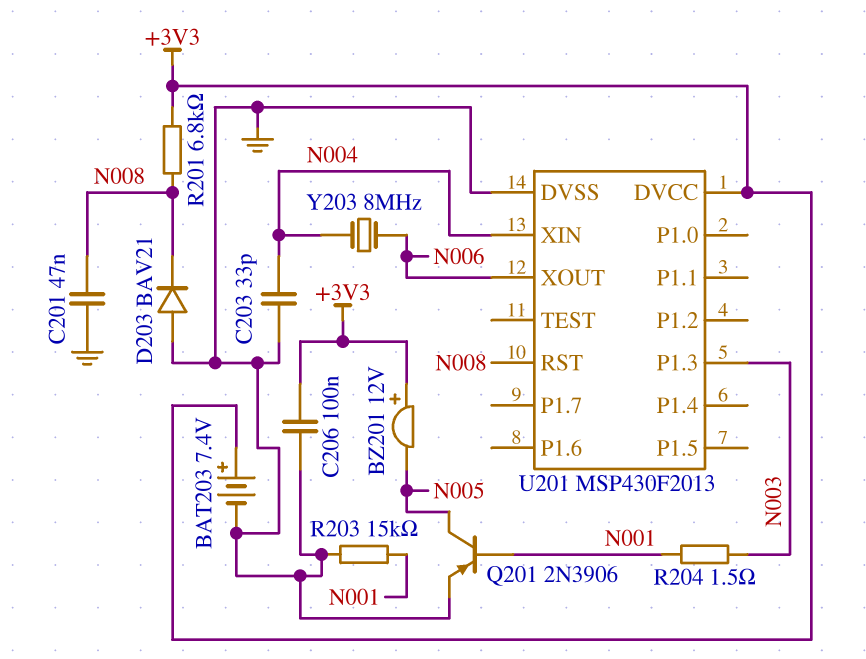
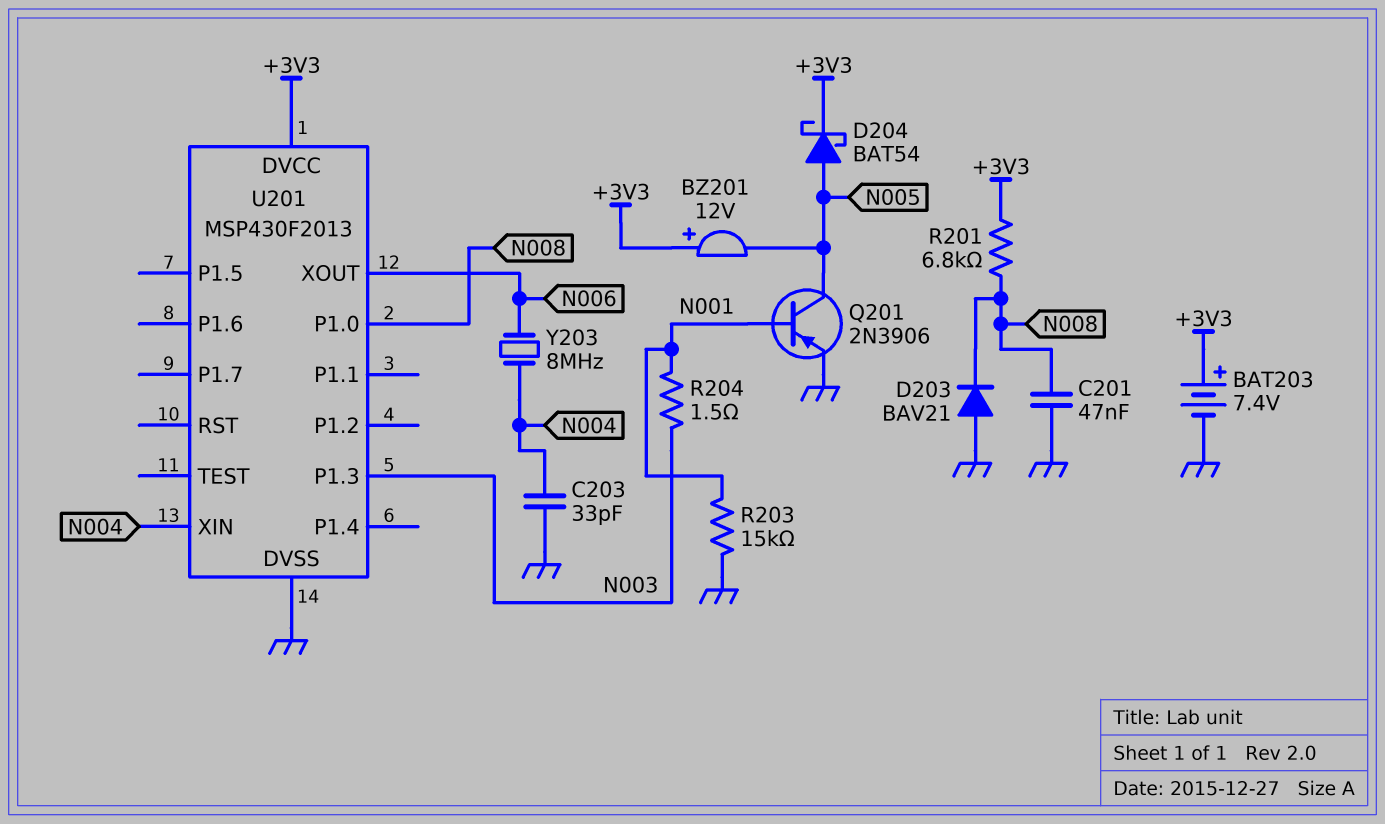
C206: 100nF (+3V3, GND) -> none
D204: none -> schottky BAT54 (A N005, K +3V3)
U201 pin P1.0: none -> N008
U201 pin RST: N008 -> none

